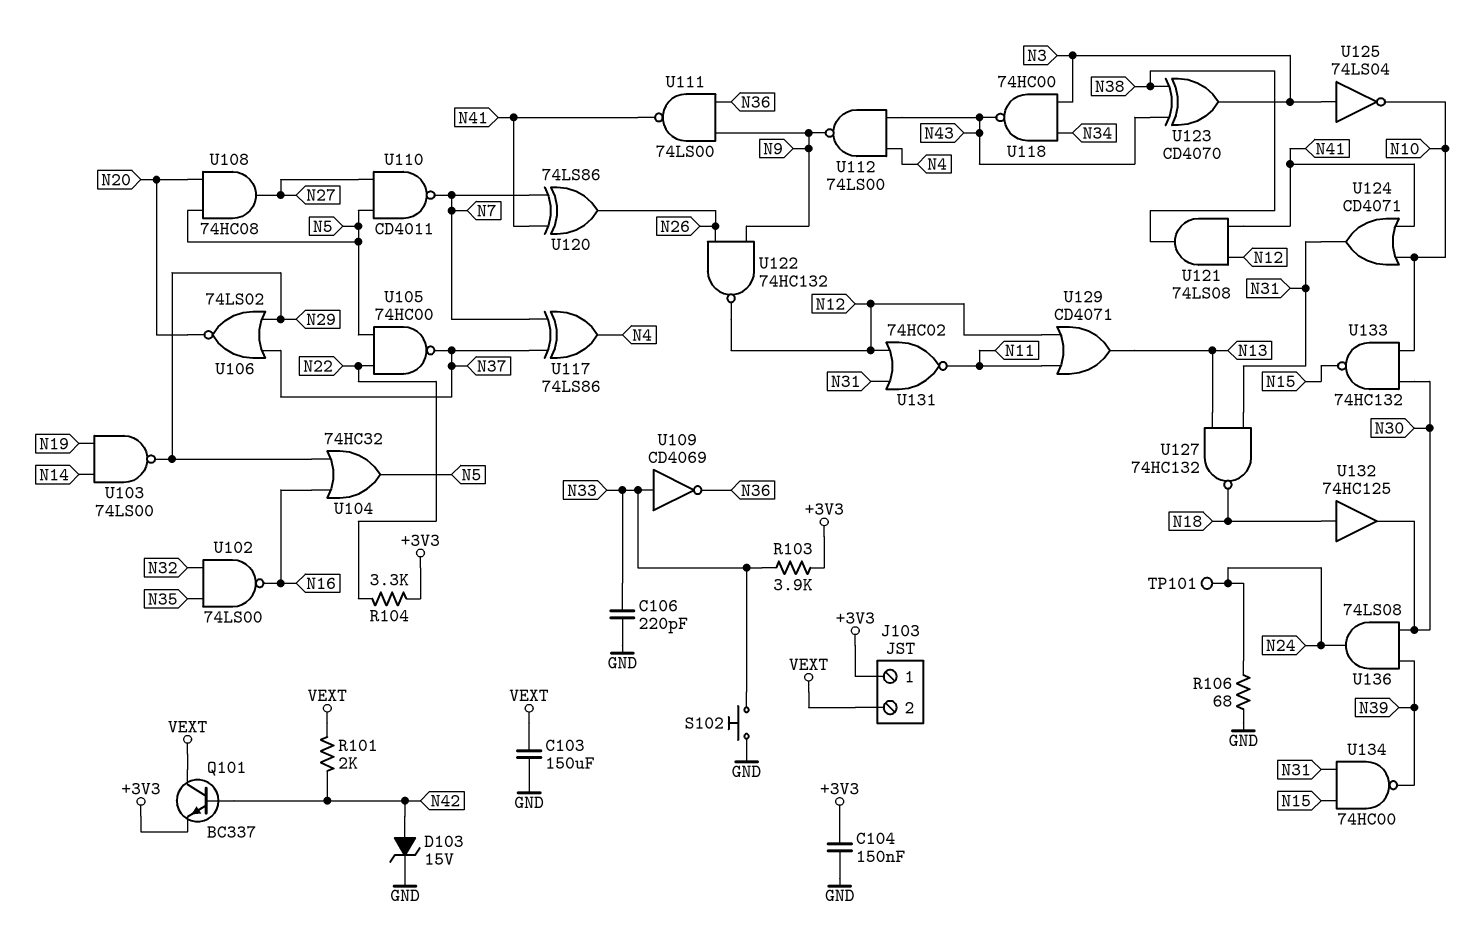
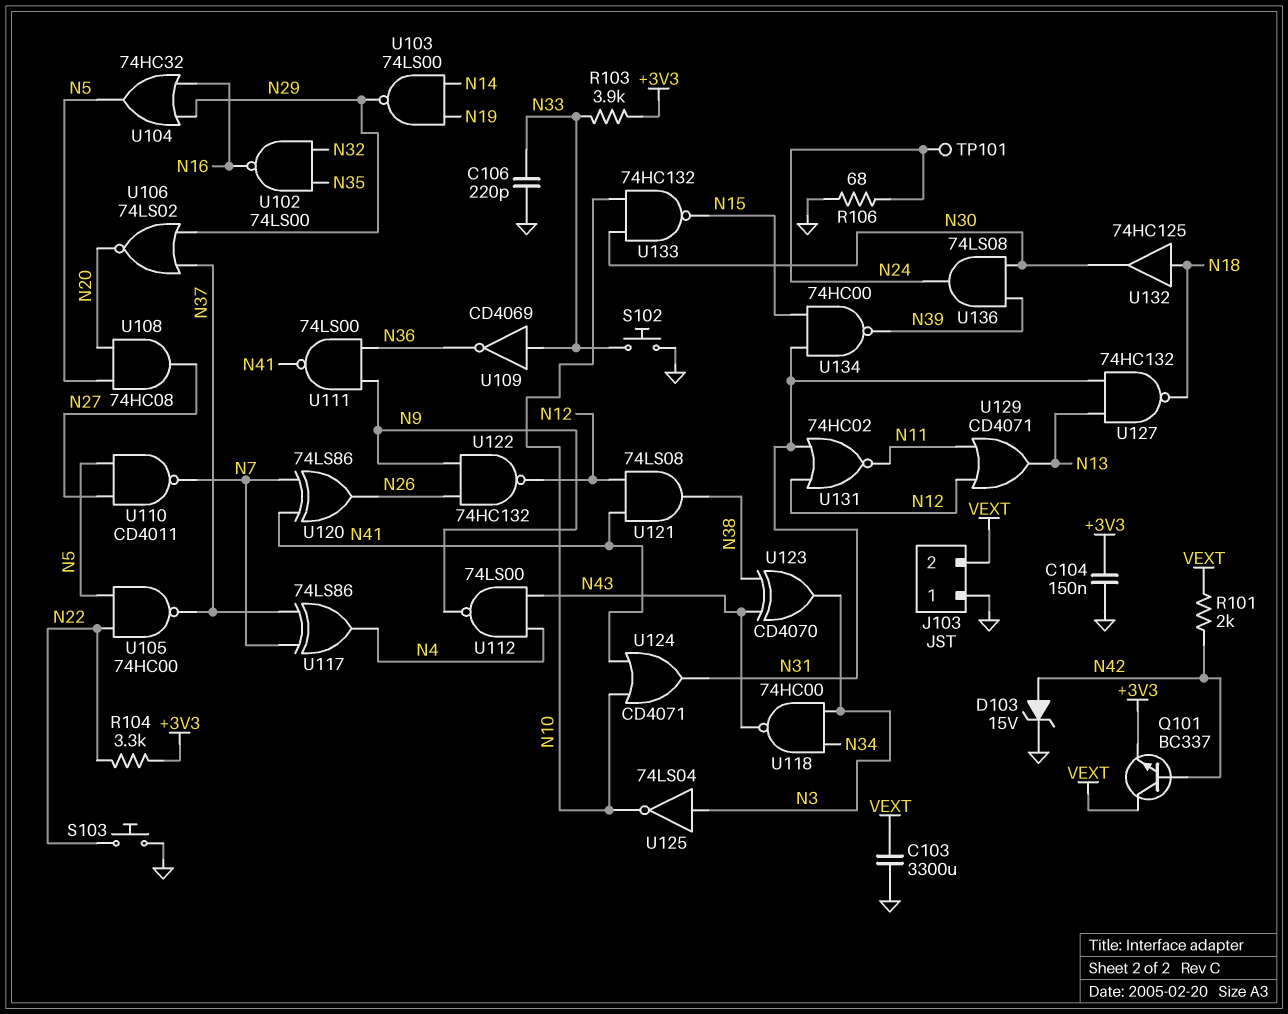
C103: 150uF (GND, VEXT) -> 3300uF (GND, VEXT)
J103 pin 1: +3V3 -> GND
S103: none -> button (GND, N22)

